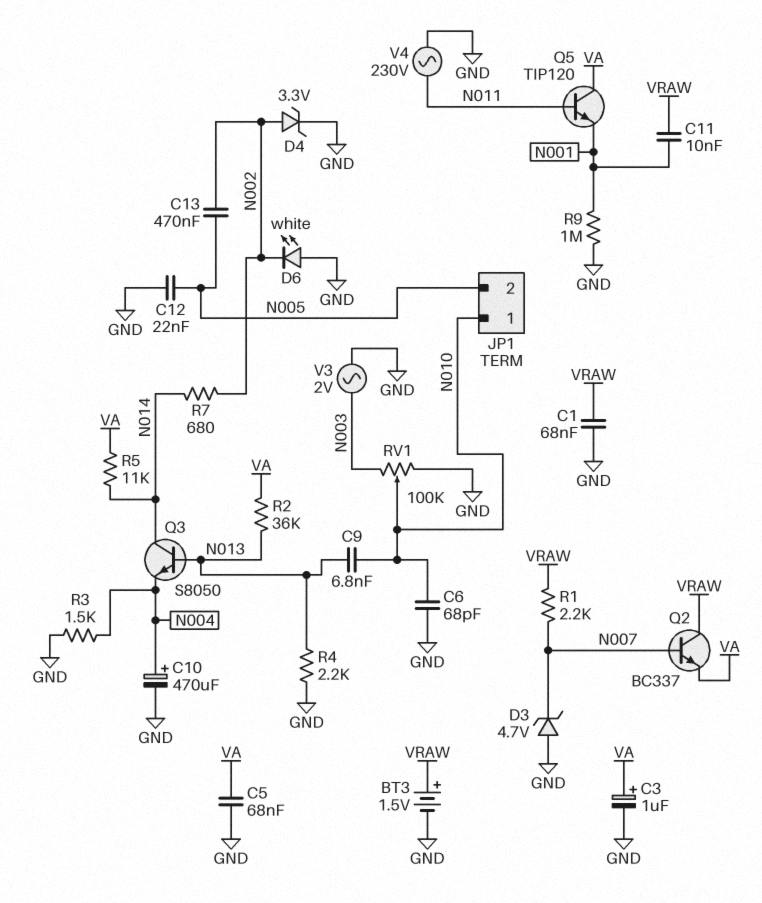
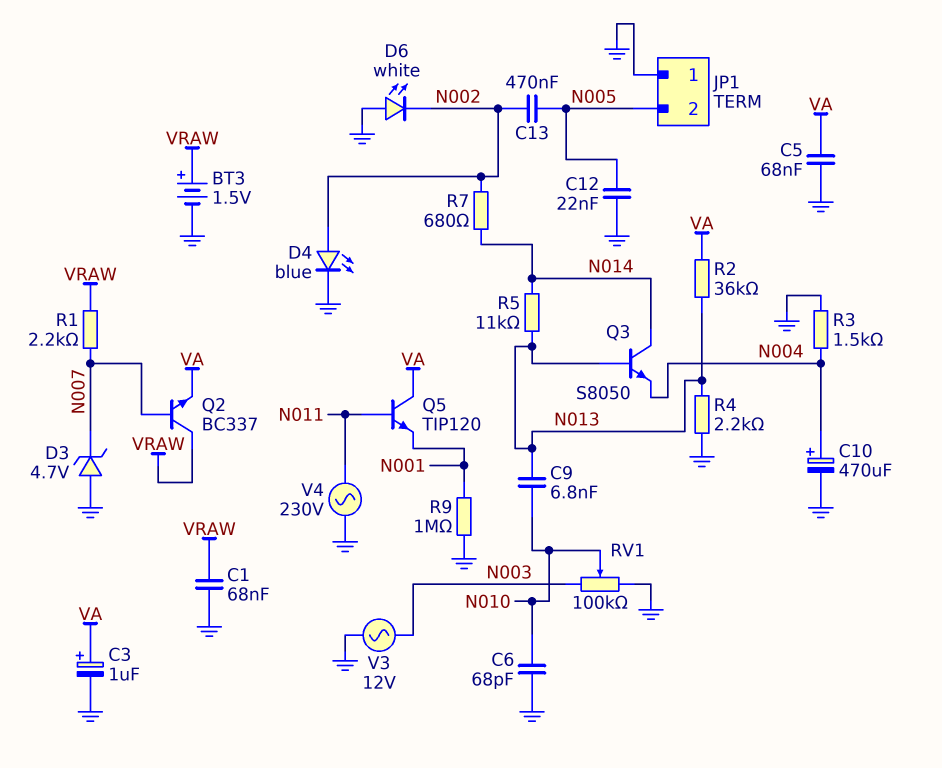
C11: 10nF (N001, VRAW) -> none
D4: zener 3.3V (A N002, K GND) -> LED blue (A N002, K GND)
JP1 pin 1: N010 -> GND
R5: 11k (N014, VA) -> 11k (N013, N014)
V3: AC 2V (GND, N003) -> AC 12V (GND, N003)

